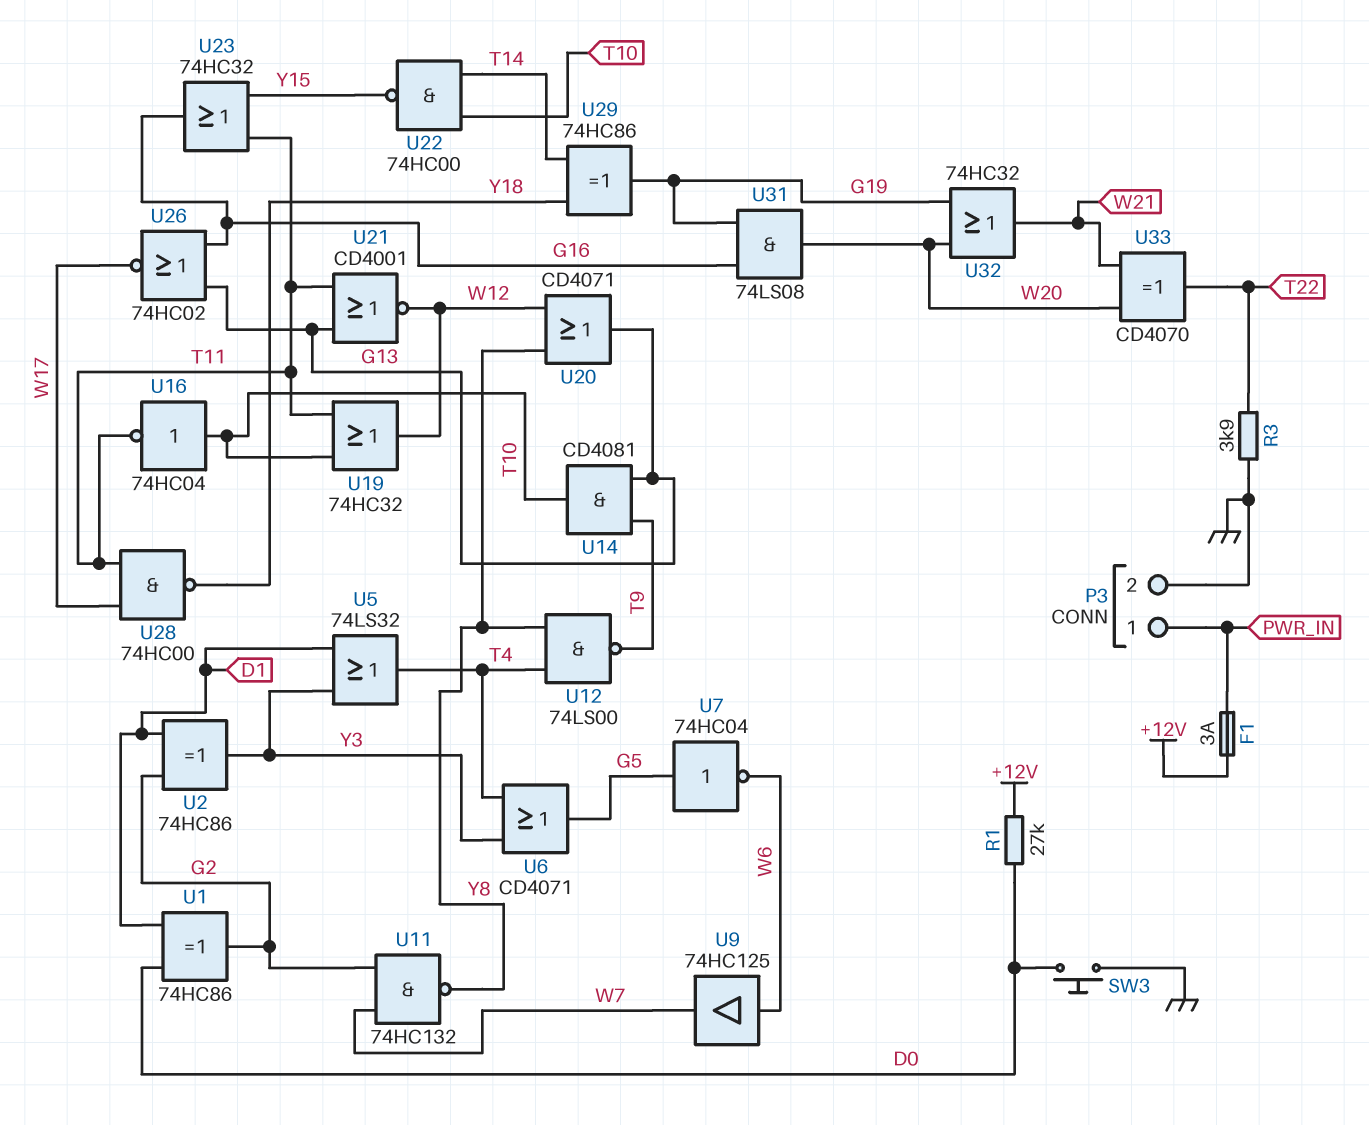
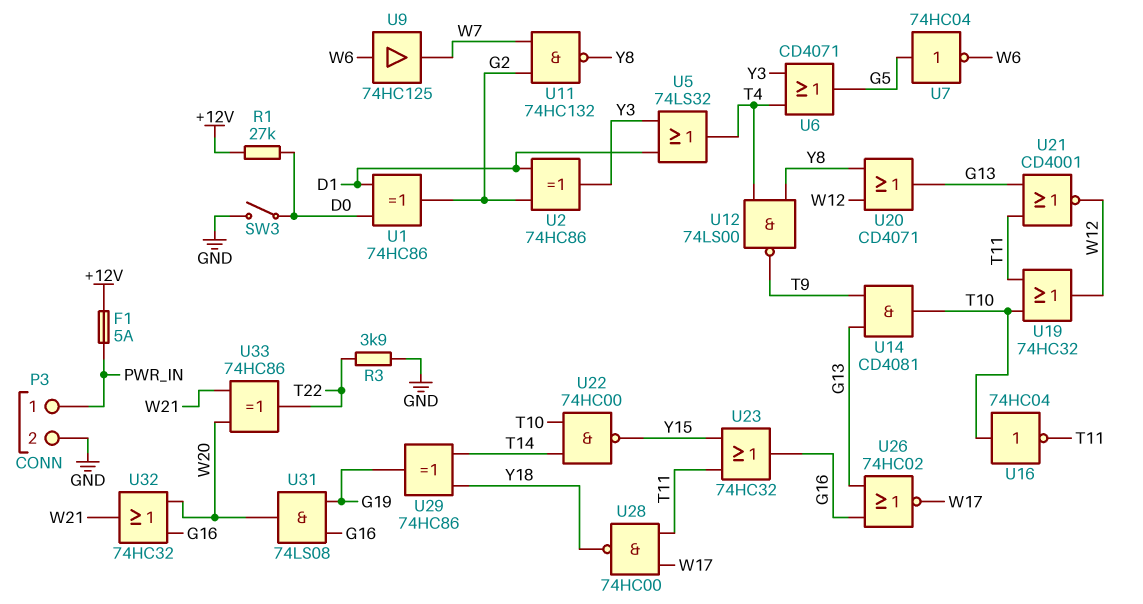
F1: 3A (+12V, PWR_IN) -> 5A (+12V, PWR_IN)
SW3: button (D0, GND) -> switch (D0, GND)
U32: OR 74HC32 (in G19, in W20, out W21) -> OR 74HC32 (in G16, in W20, out W21)
U33: XOR CD4070 (in W20, in W21, out T22) -> XOR 74HC86 (in W20, in W21, out T22)

